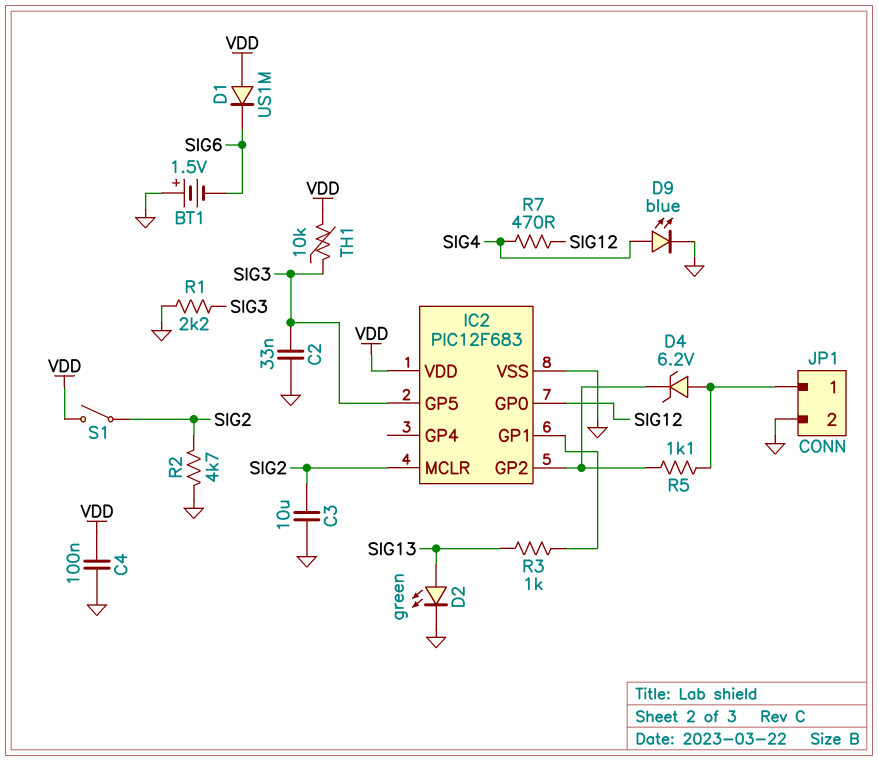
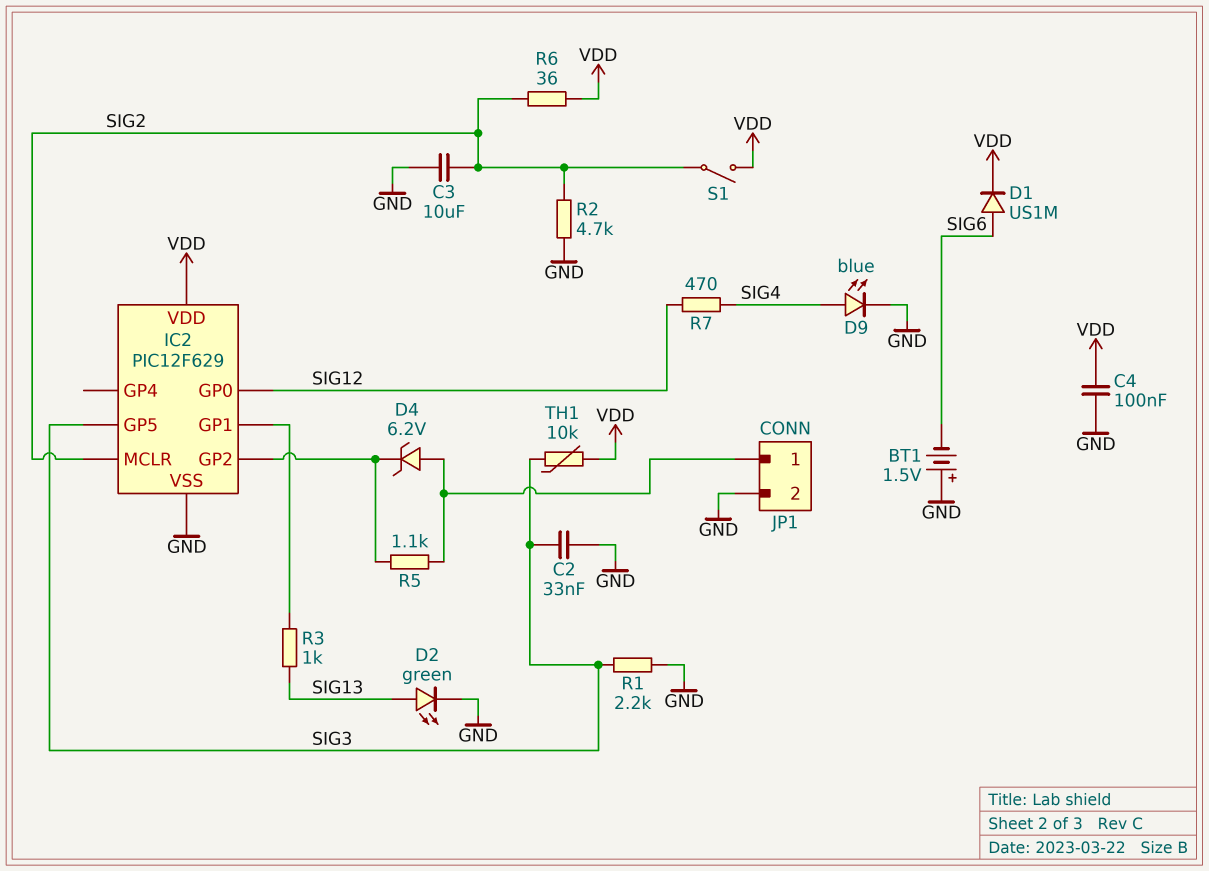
D1: diode US1M (A VDD, K SIG6) -> diode US1M (A SIG6, K VDD)
IC2: PIC12F683 -> PIC12F629
R6: none -> 36 (SIG2, VDD)

